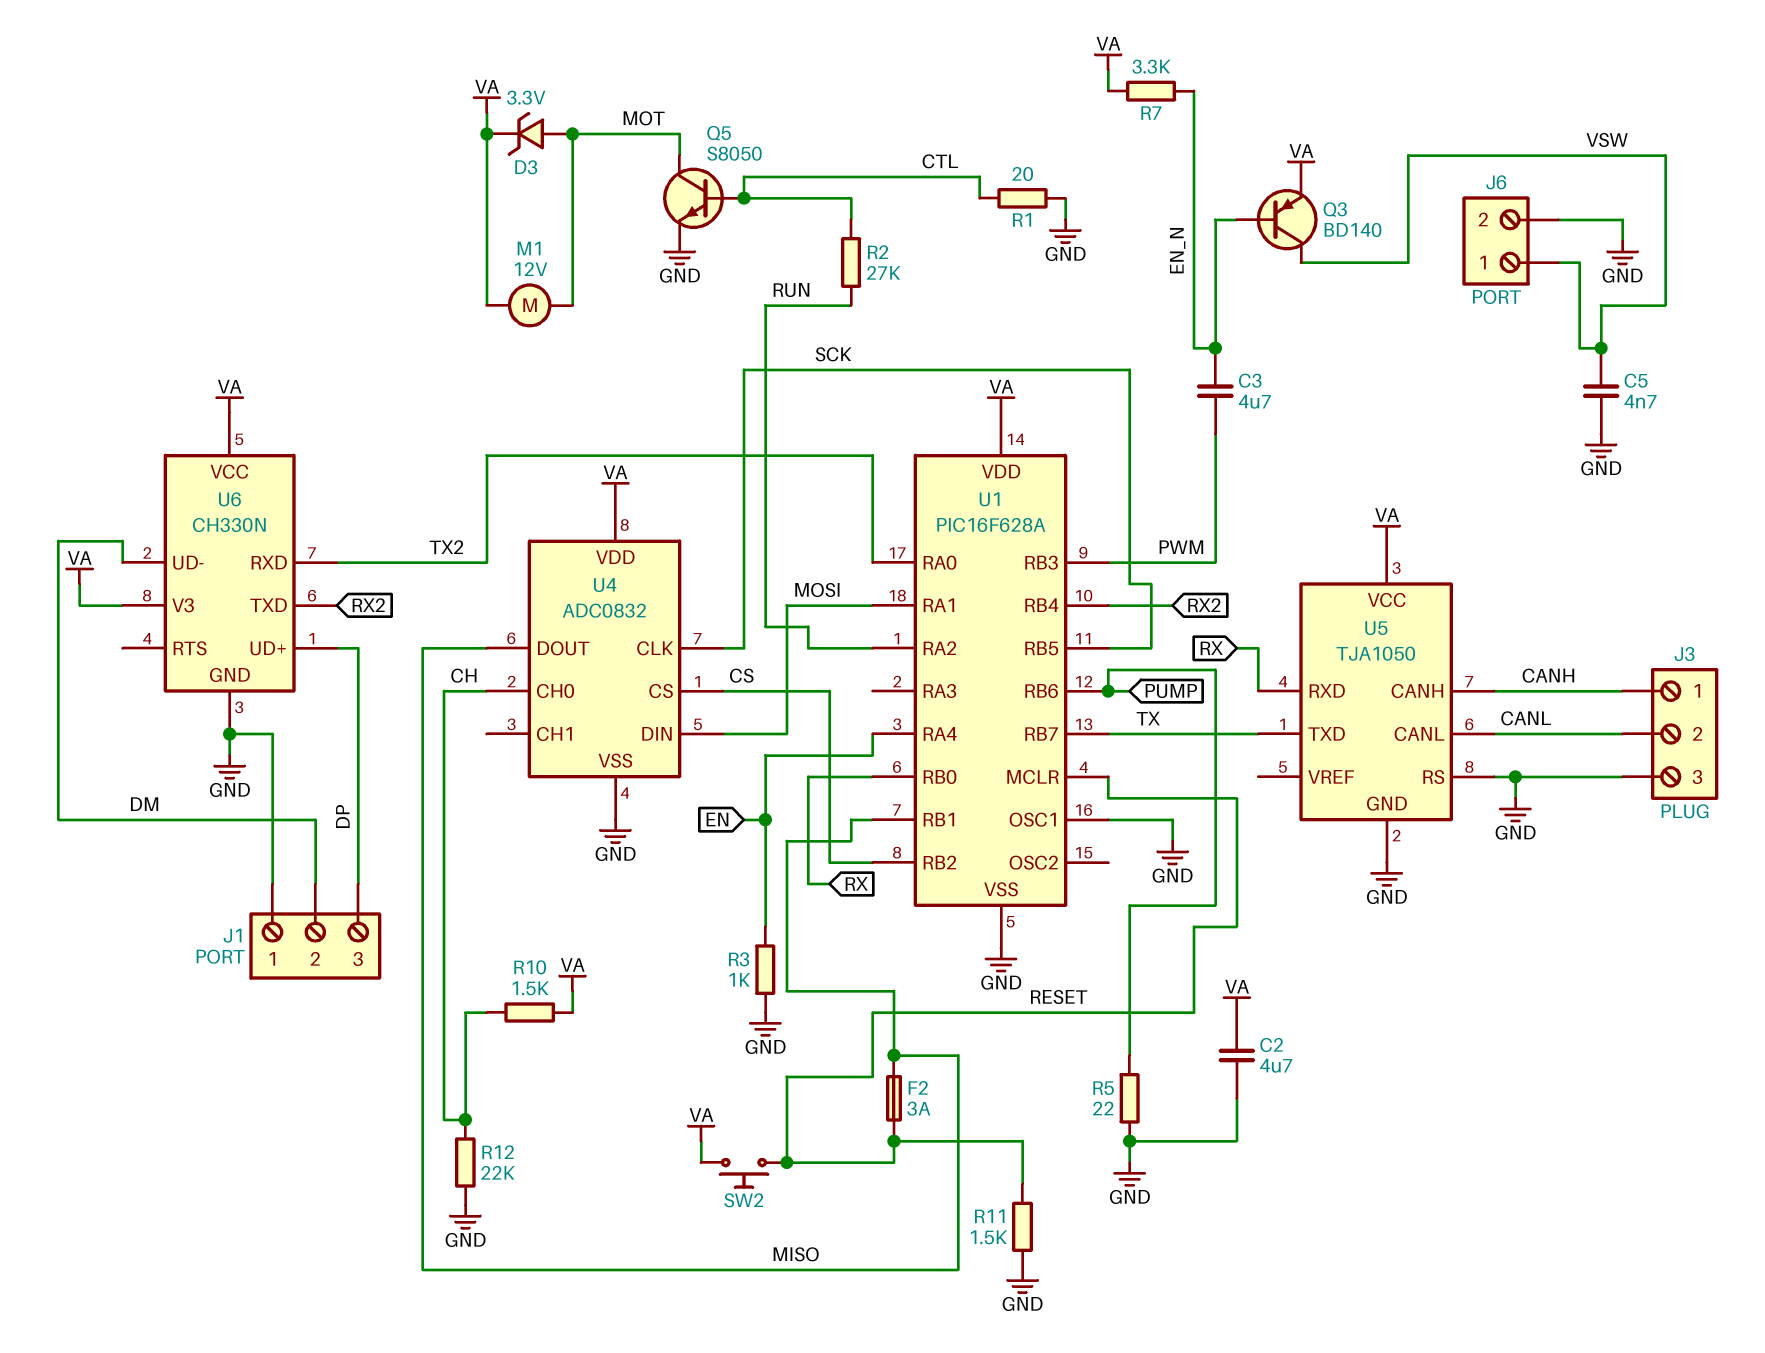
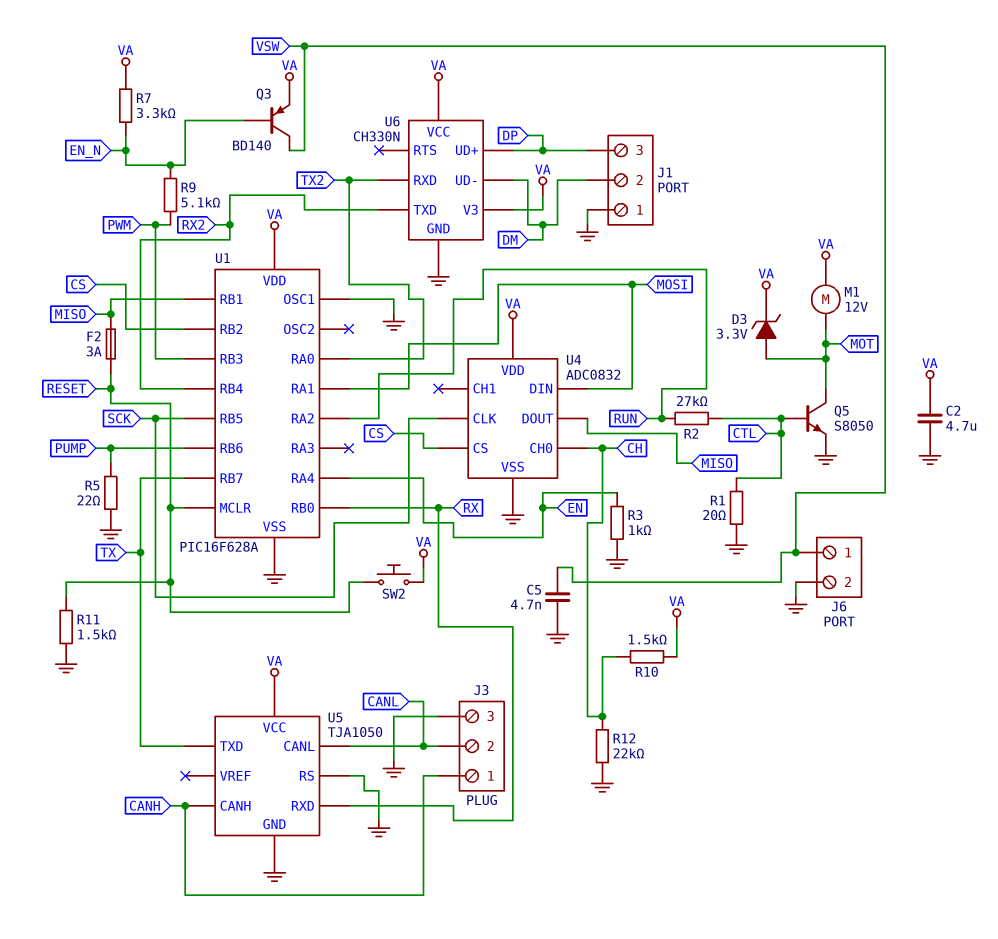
C3: 4.7uF (EN_N, PWM) -> none
R9: none -> 5.1k (EN_N, PWM)

